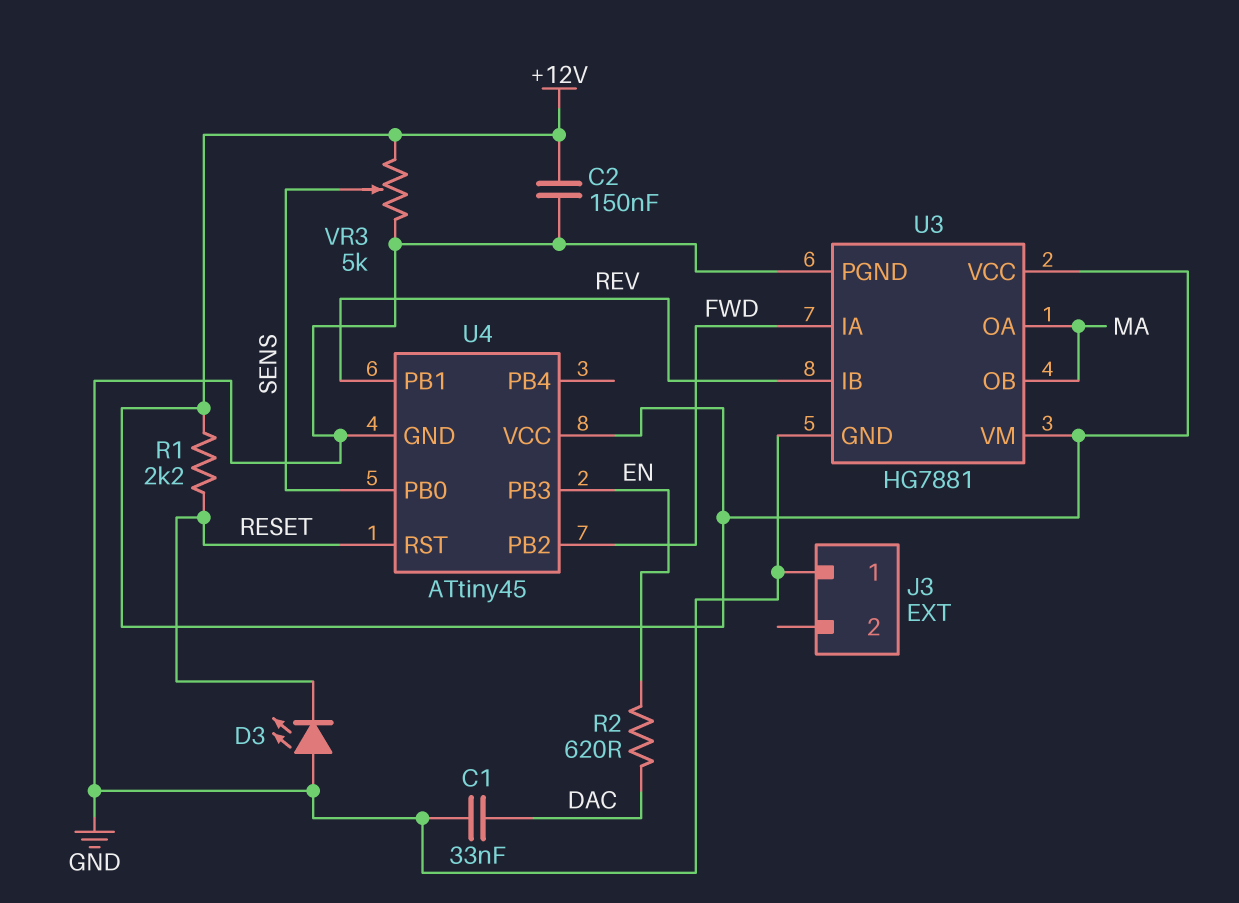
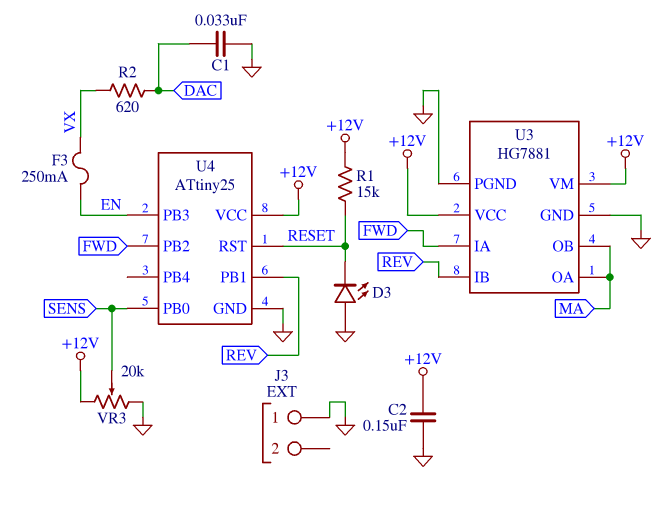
F3: none -> 250mA (EN, VX)
R1: 2.2k (+12V, RESET) -> 15k (+12V, RESET)
R2: 620 (DAC, EN) -> 620 (DAC, VX)
U4: ATtiny45 -> ATtiny25
VR3: 5k (+12V, GND, wiper SENS) -> 20k (+12V, GND, wiper SENS)

